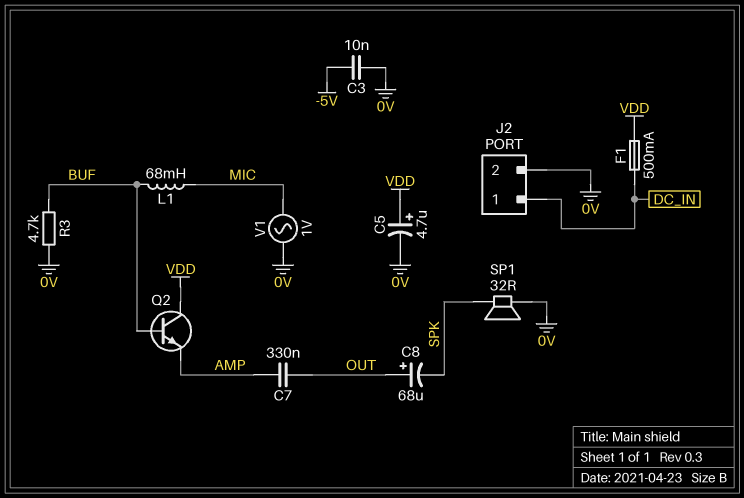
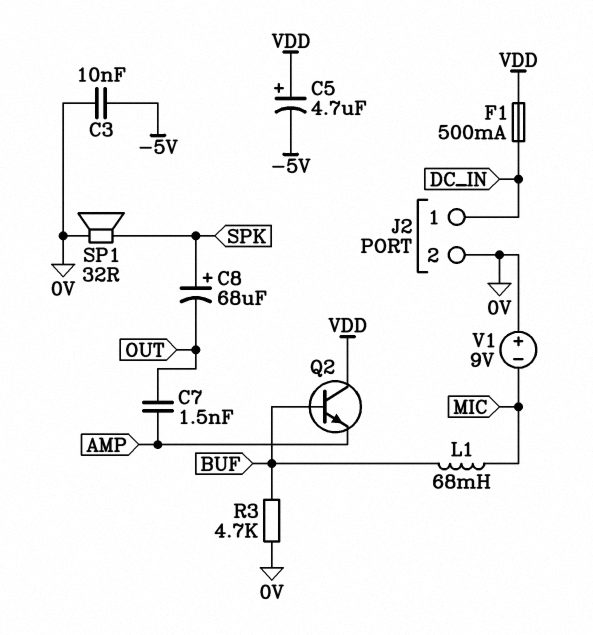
C5: 4.7uF (plus VDD, minus 0V) -> 4.7uF (plus VDD, minus -5V)
C7: 330nF (AMP, OUT) -> 1.5nF (AMP, OUT)
C8: 68uF (plus OUT, minus SPK) -> 68uF (plus SPK, minus OUT)
V1: AC 1V (0V, MIC) -> 9V (plus 0V, minus MIC)

